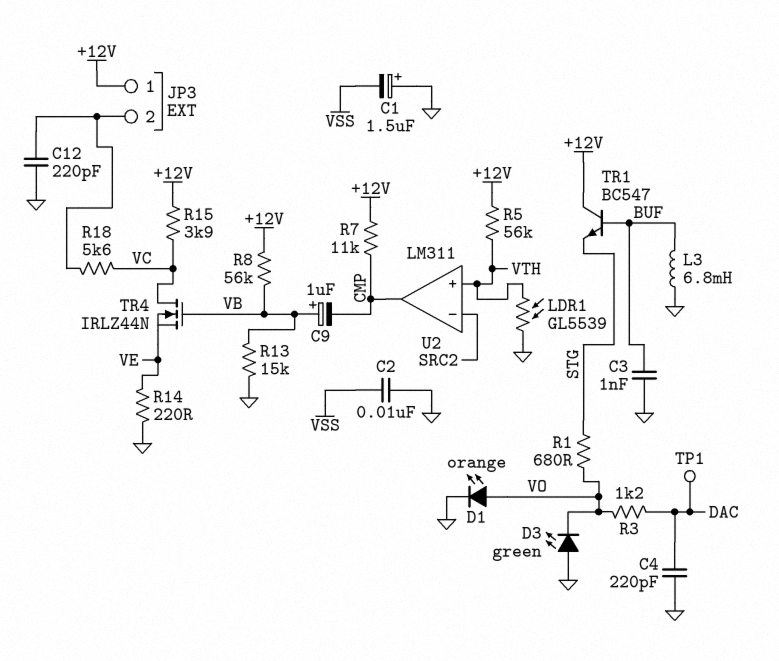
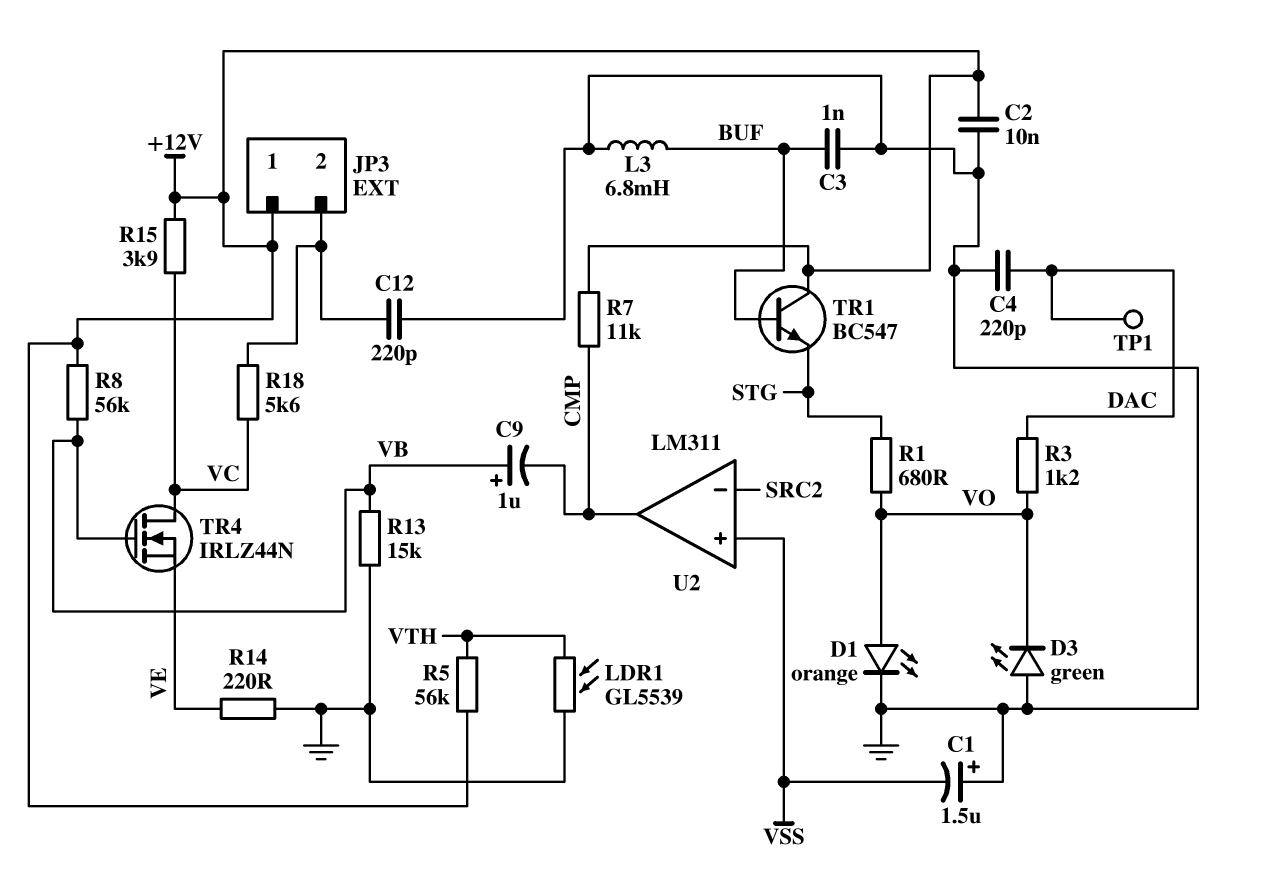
C2: 10nF (GND, VSS) -> 10nF (+12V, GND)
U2 pin in+: VTH -> VSS

